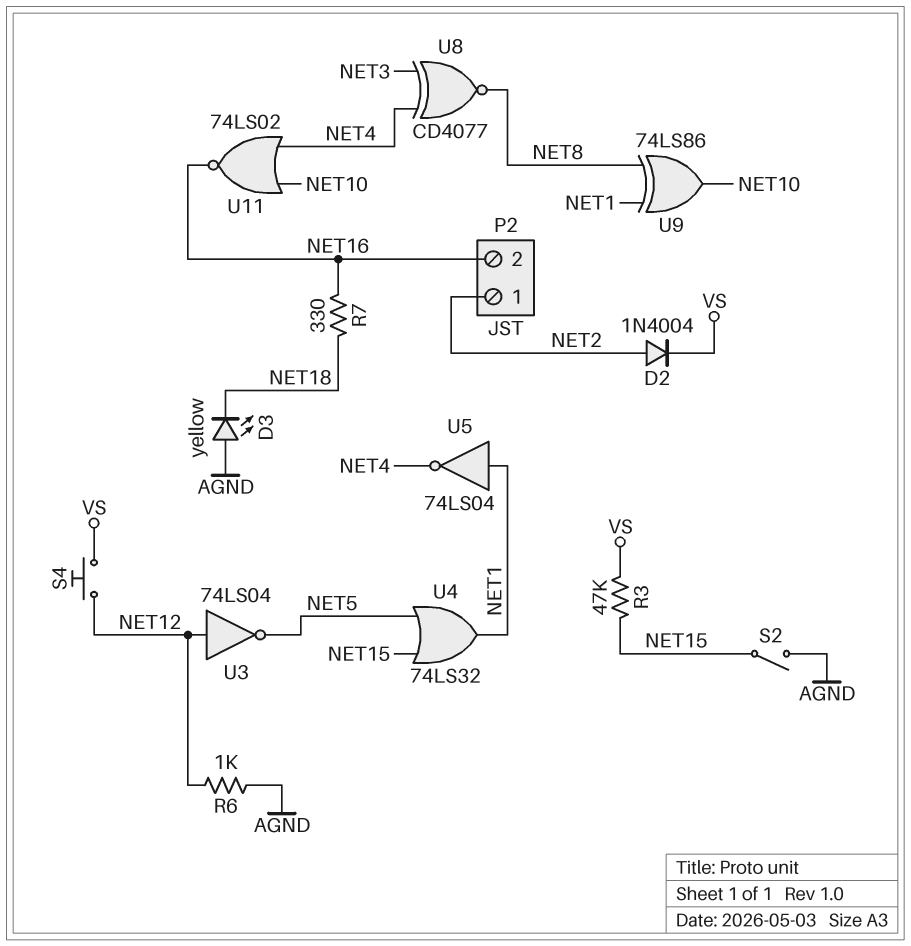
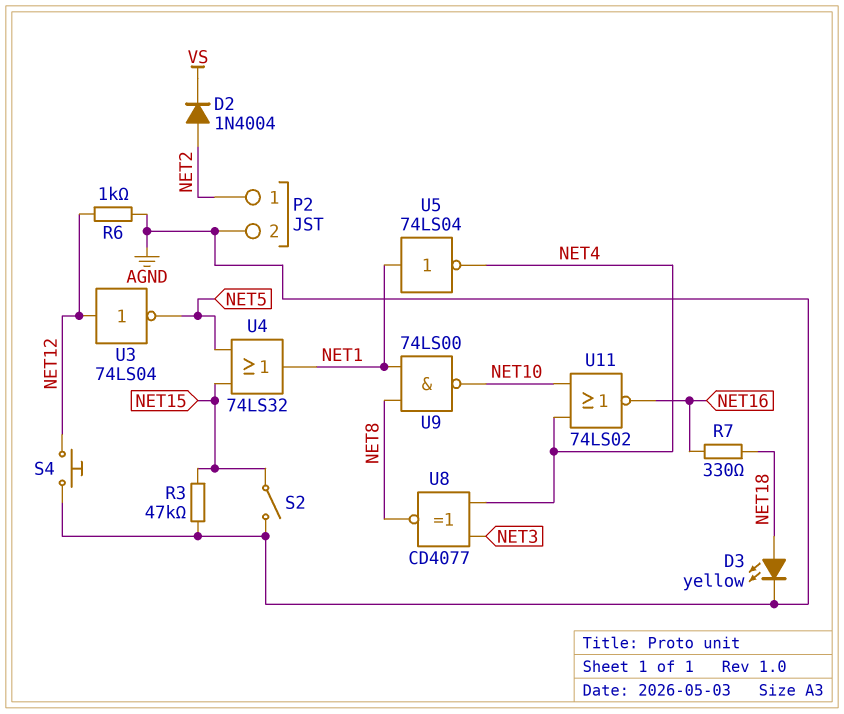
D3: LED yellow (A AGND, K NET18) -> LED yellow (A NET18, K AGND)
P2 pin 2: NET16 -> AGND
R3: 47k (NET15, VS) -> 47k (AGND, NET15)
S4: button (NET12, VS) -> button (AGND, NET12)
U9: XOR 74LS86 (in NET1, in NET8, out NET10) -> NAND 74LS00 (in NET1, in NET8, out NET10)

